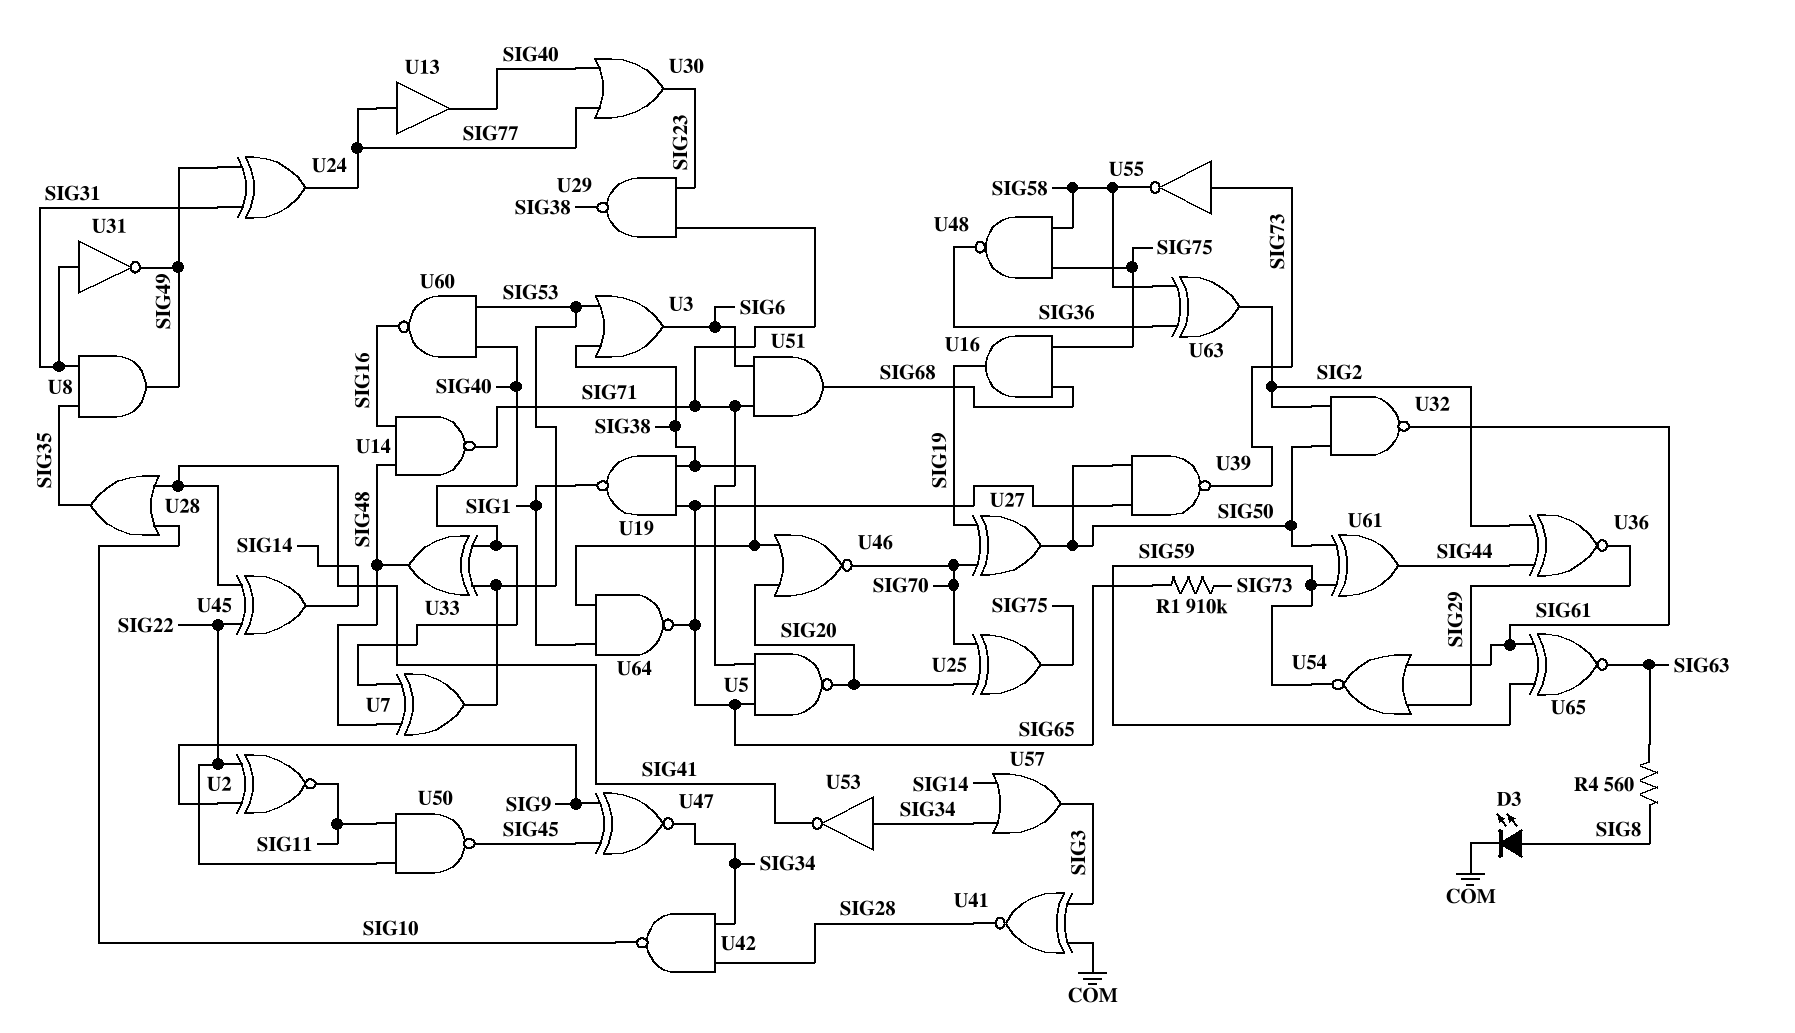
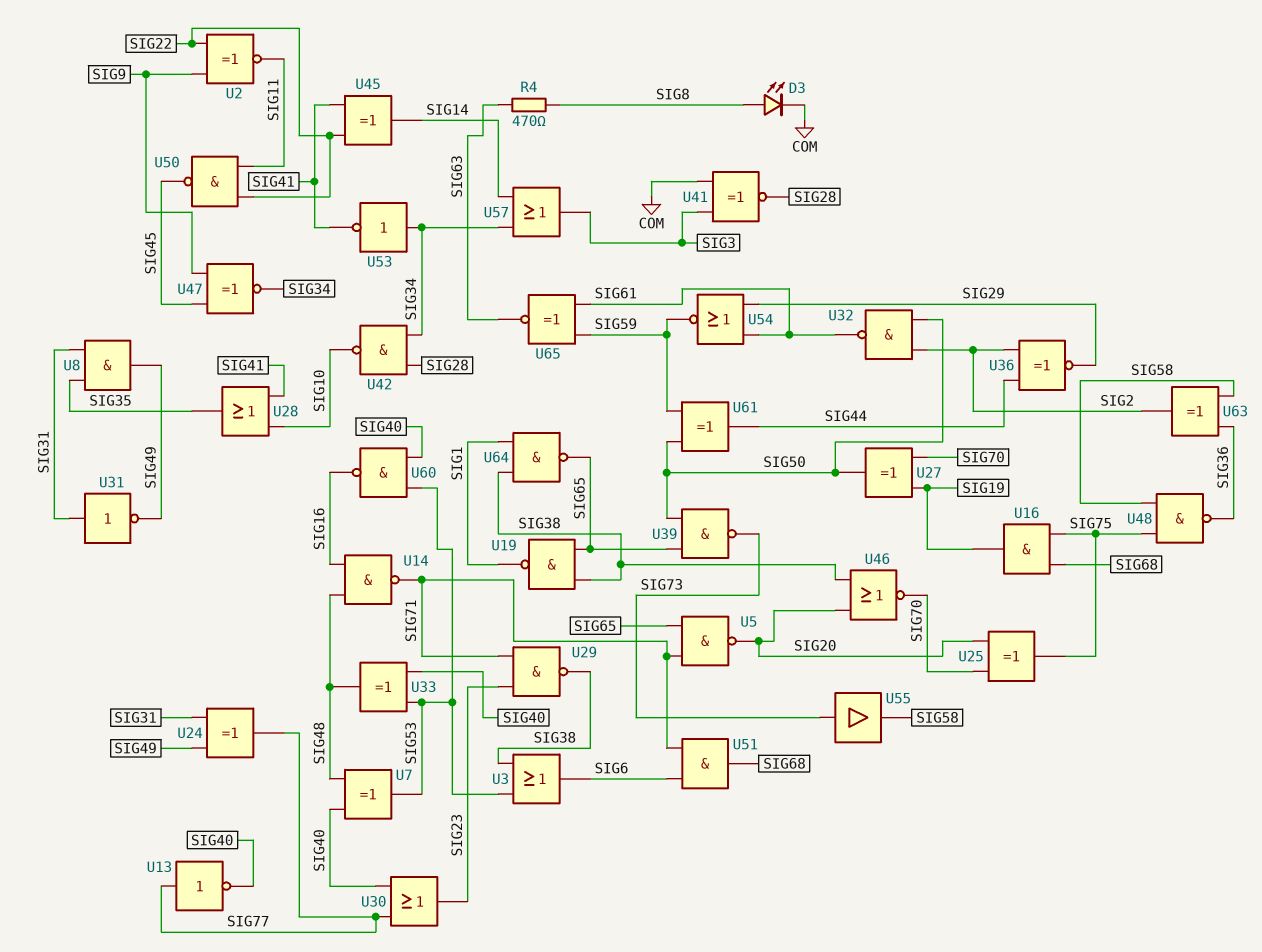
R1: 910k (SIG65, SIG73) -> none
R4: 560 (SIG8, SIG63) -> 470 (SIG8, SIG63)
U13: buffer (in SIG77, out SIG40) -> NOT (in SIG77, out SIG40)
U55: NOT (in SIG73, out SIG58) -> buffer (in SIG73, out SIG58)

